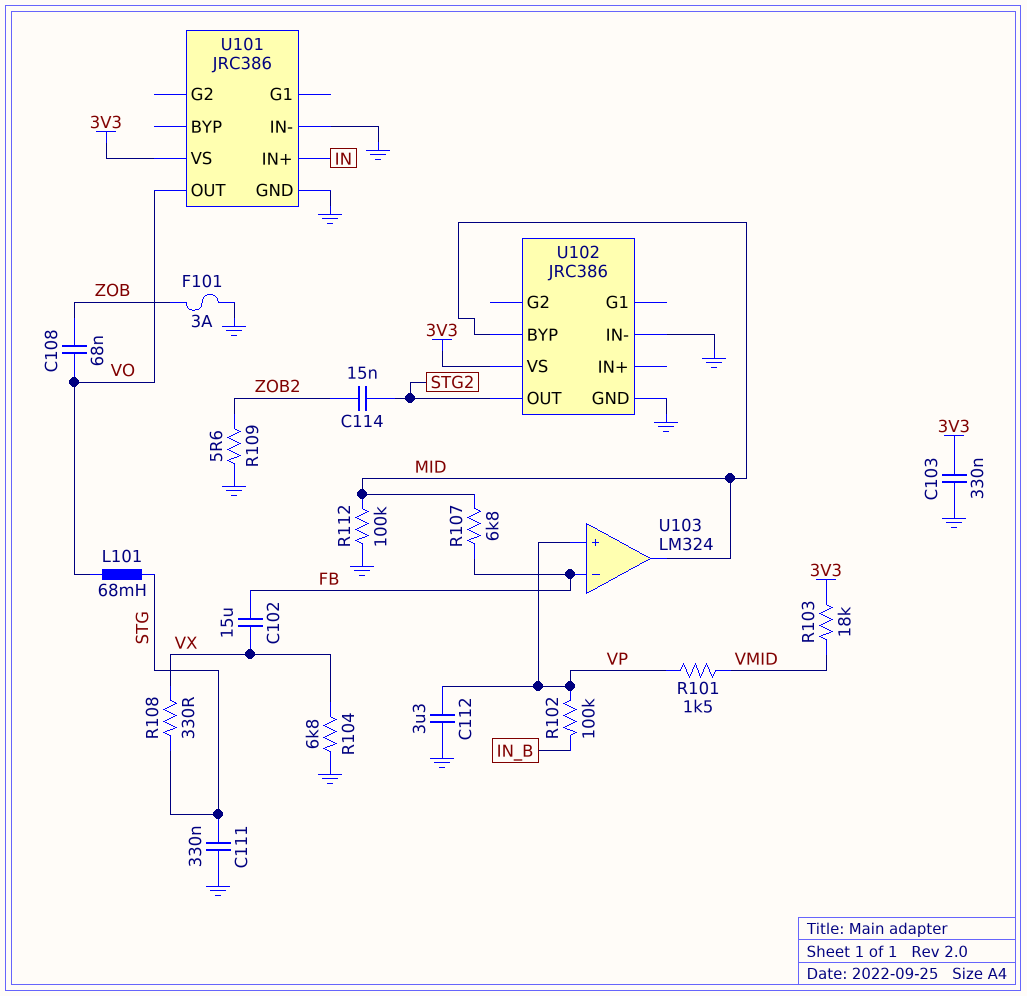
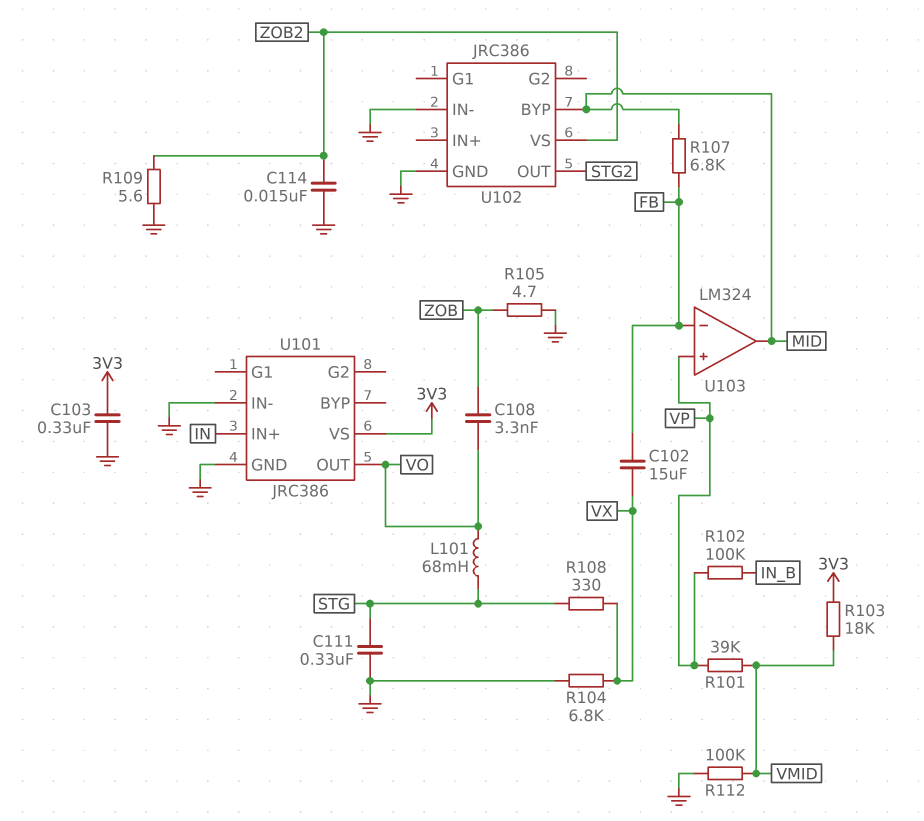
C108: 68nF (VO, ZOB) -> 3.3nF (VO, ZOB)
C112: 3.3uF (GND, VP) -> none
C114: 15nF (STG2, ZOB2) -> 15nF (GND, ZOB2)
F101: 3A (GND, ZOB) -> none
R101: 1.5k (VMID, VP) -> 39k (VMID, VP)
R105: none -> 4.7 (GND, ZOB)
R112: 100k (GND, MID) -> 100k (GND, VMID)
U102 pin VS: 3V3 -> ZOB2

